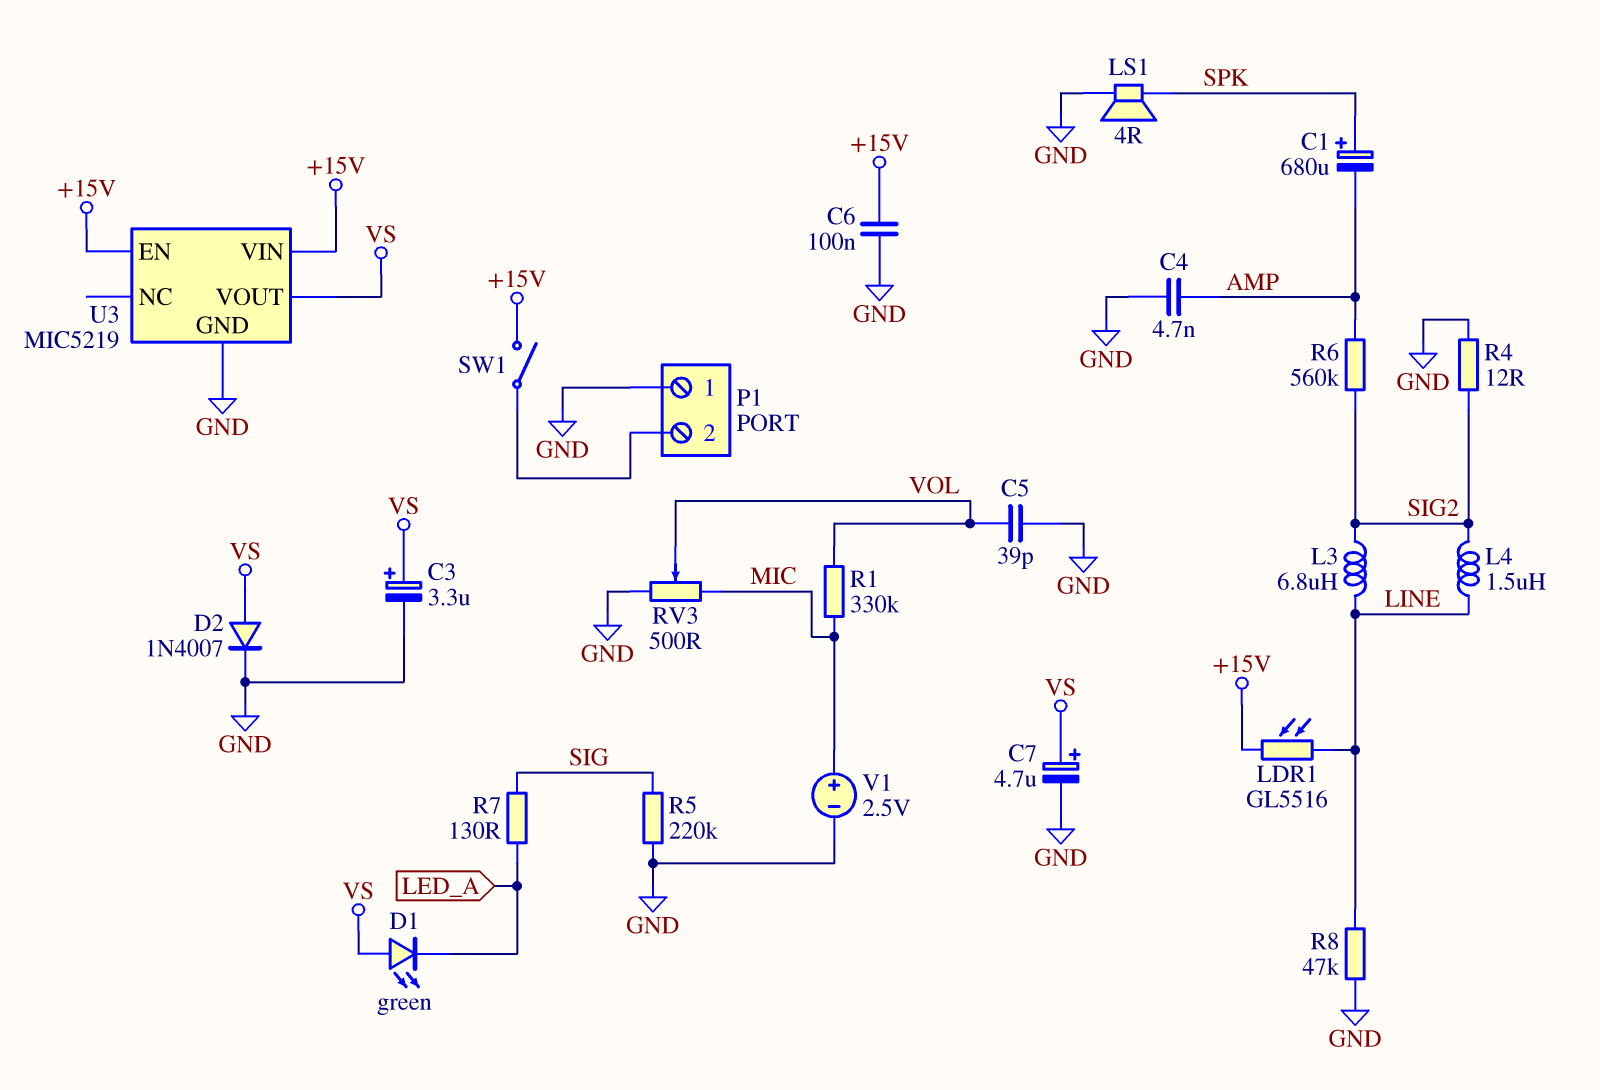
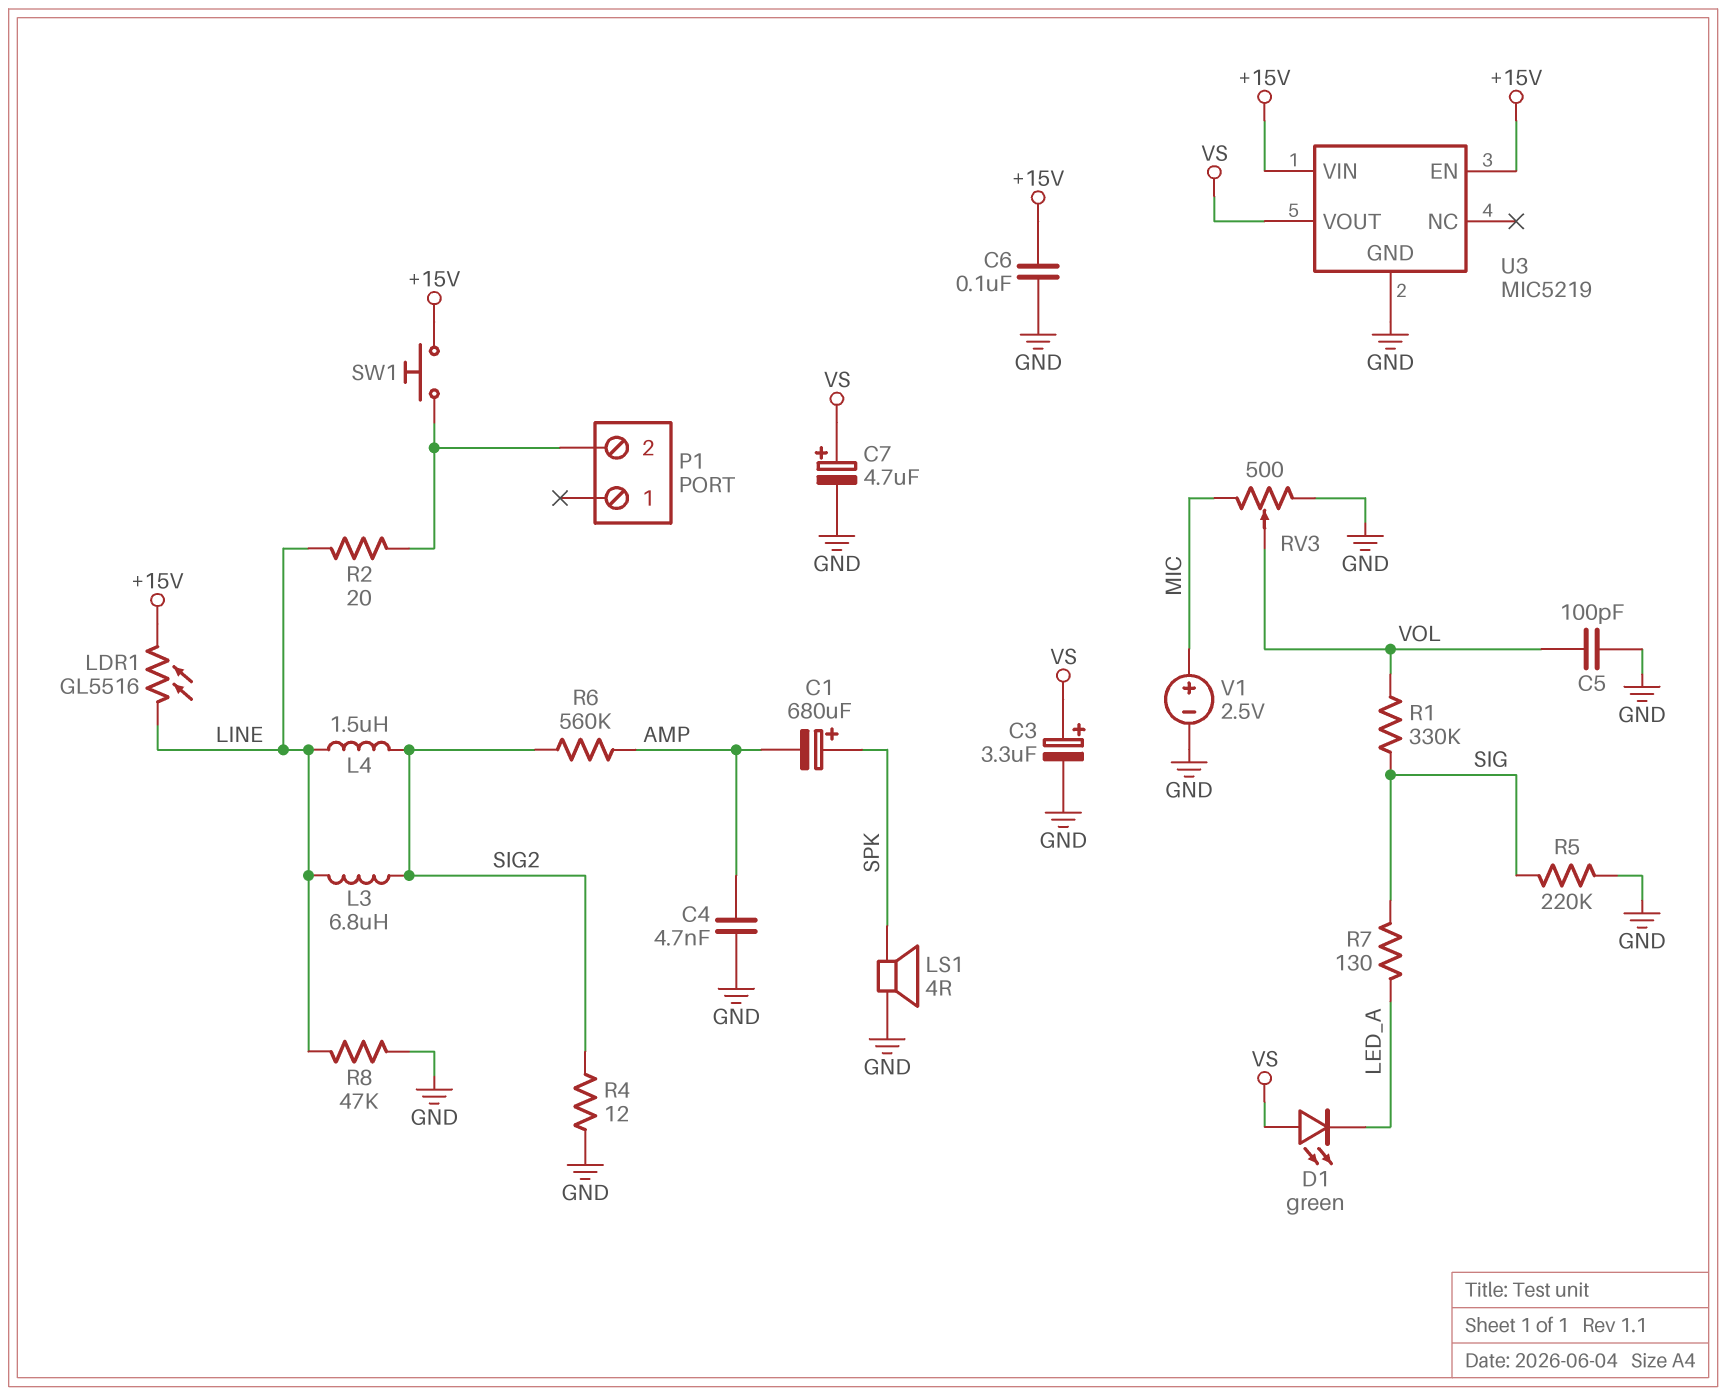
C5: 39pF (GND, VOL) -> 100pF (GND, VOL)
D2: diode 1N4007 (A VS, K GND) -> none
P1 pin 1: GND -> none
R1: 330k (MIC, VOL) -> 330k (SIG, VOL)
R2: none -> 20 (LINE, P1/2)
SW1: switch (+15V, P1/2) -> button (+15V, P1/2)

